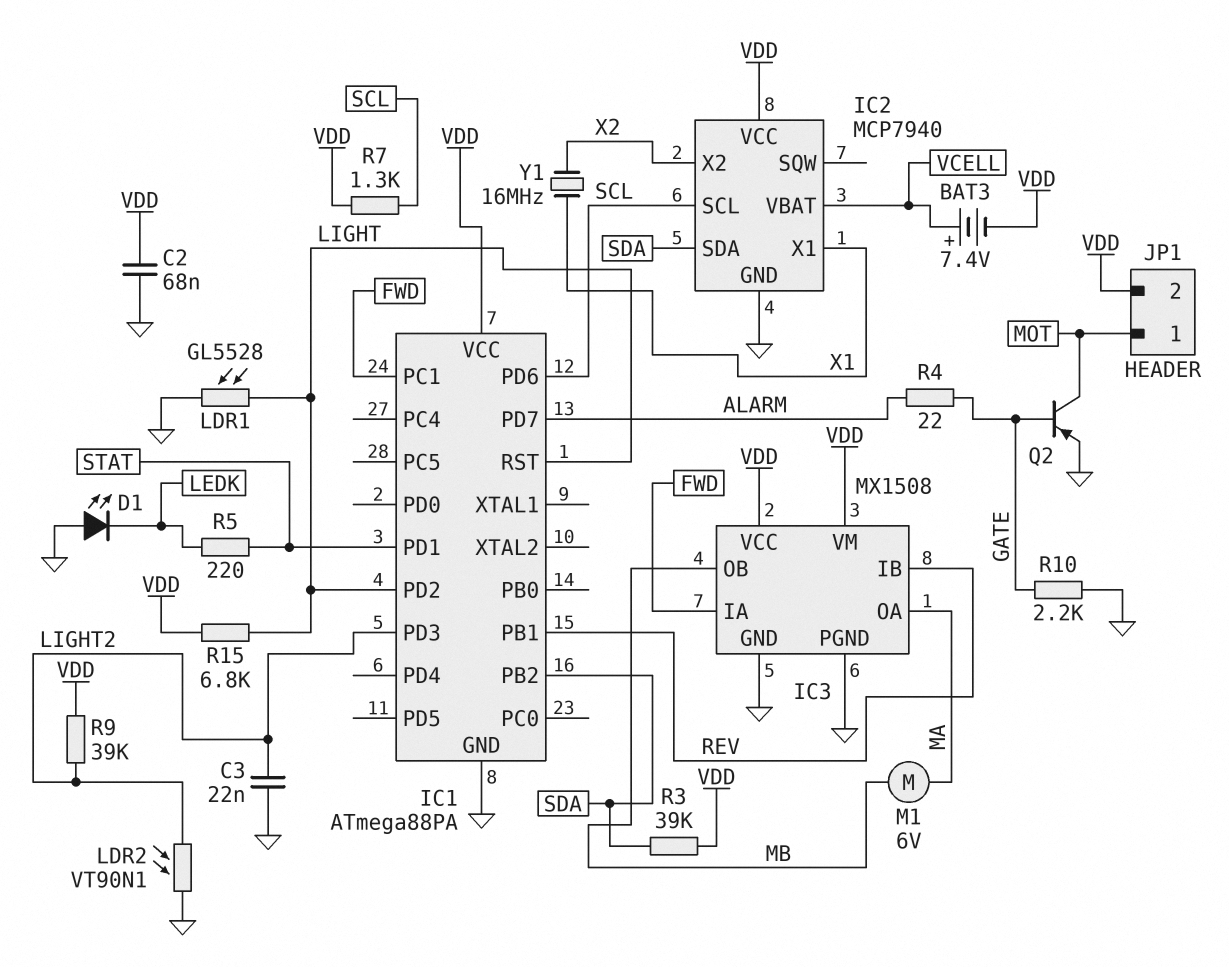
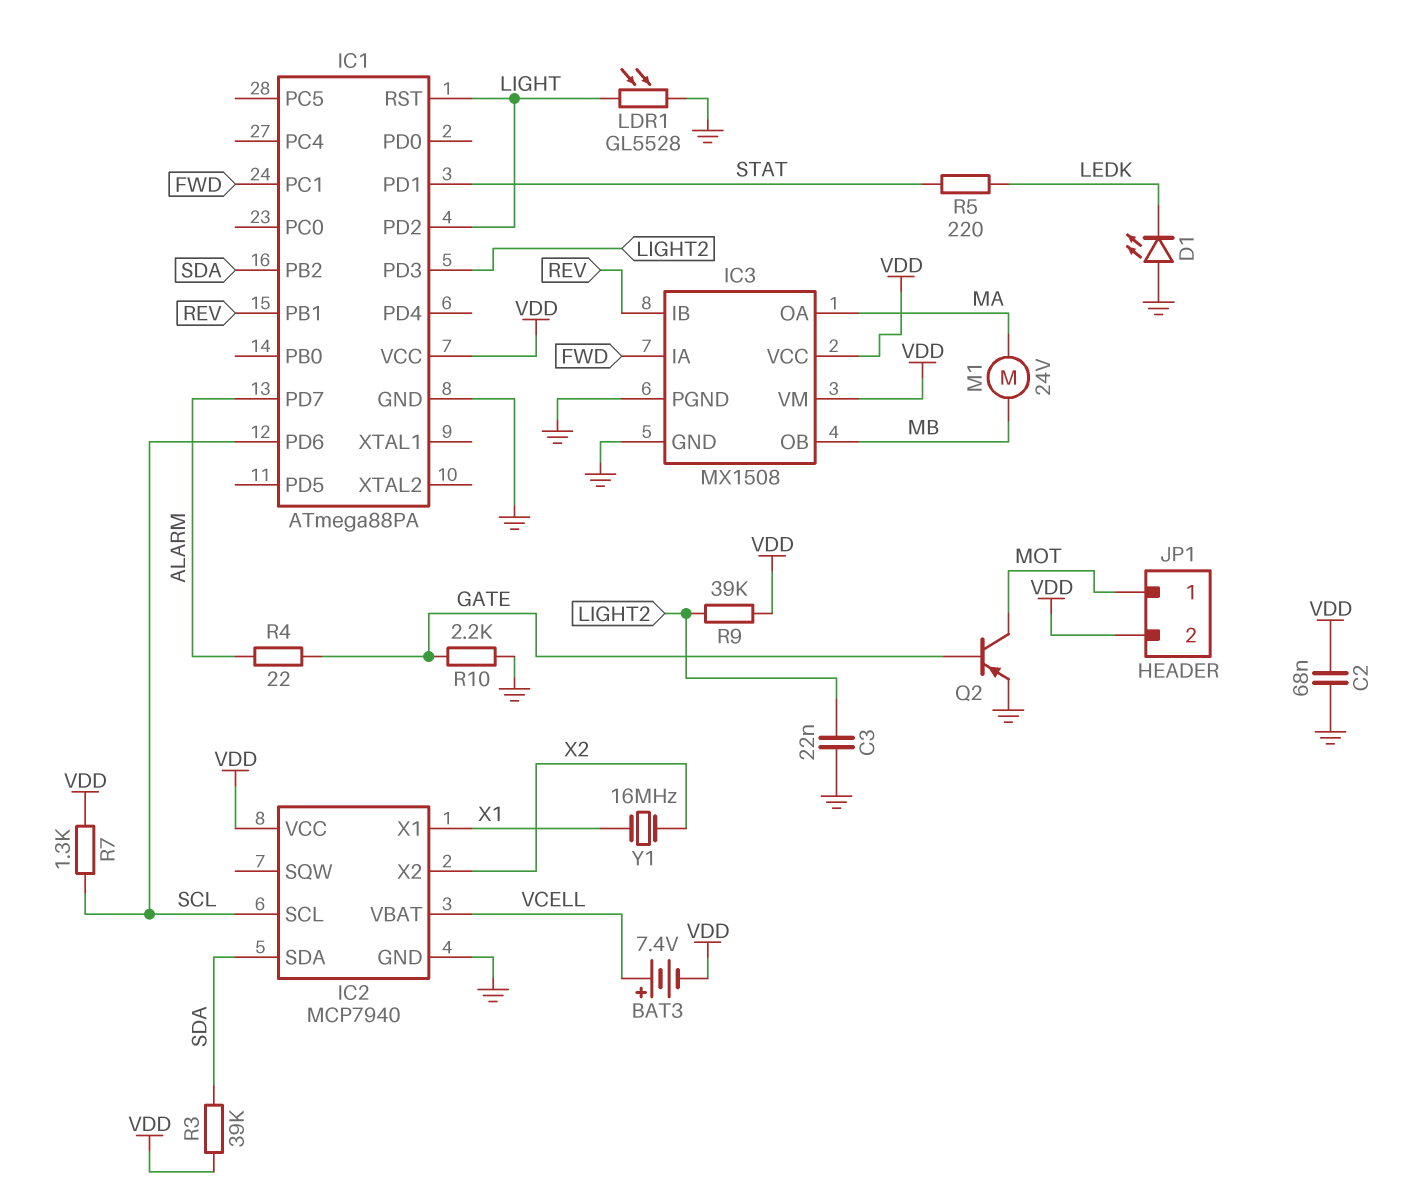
LDR2: VT90N1 (GND, LIGHT2) -> none
M1: motor 6V (MA, MB) -> motor 24V (MA, MB)
R15: 6.8k (LIGHT, VDD) -> none

